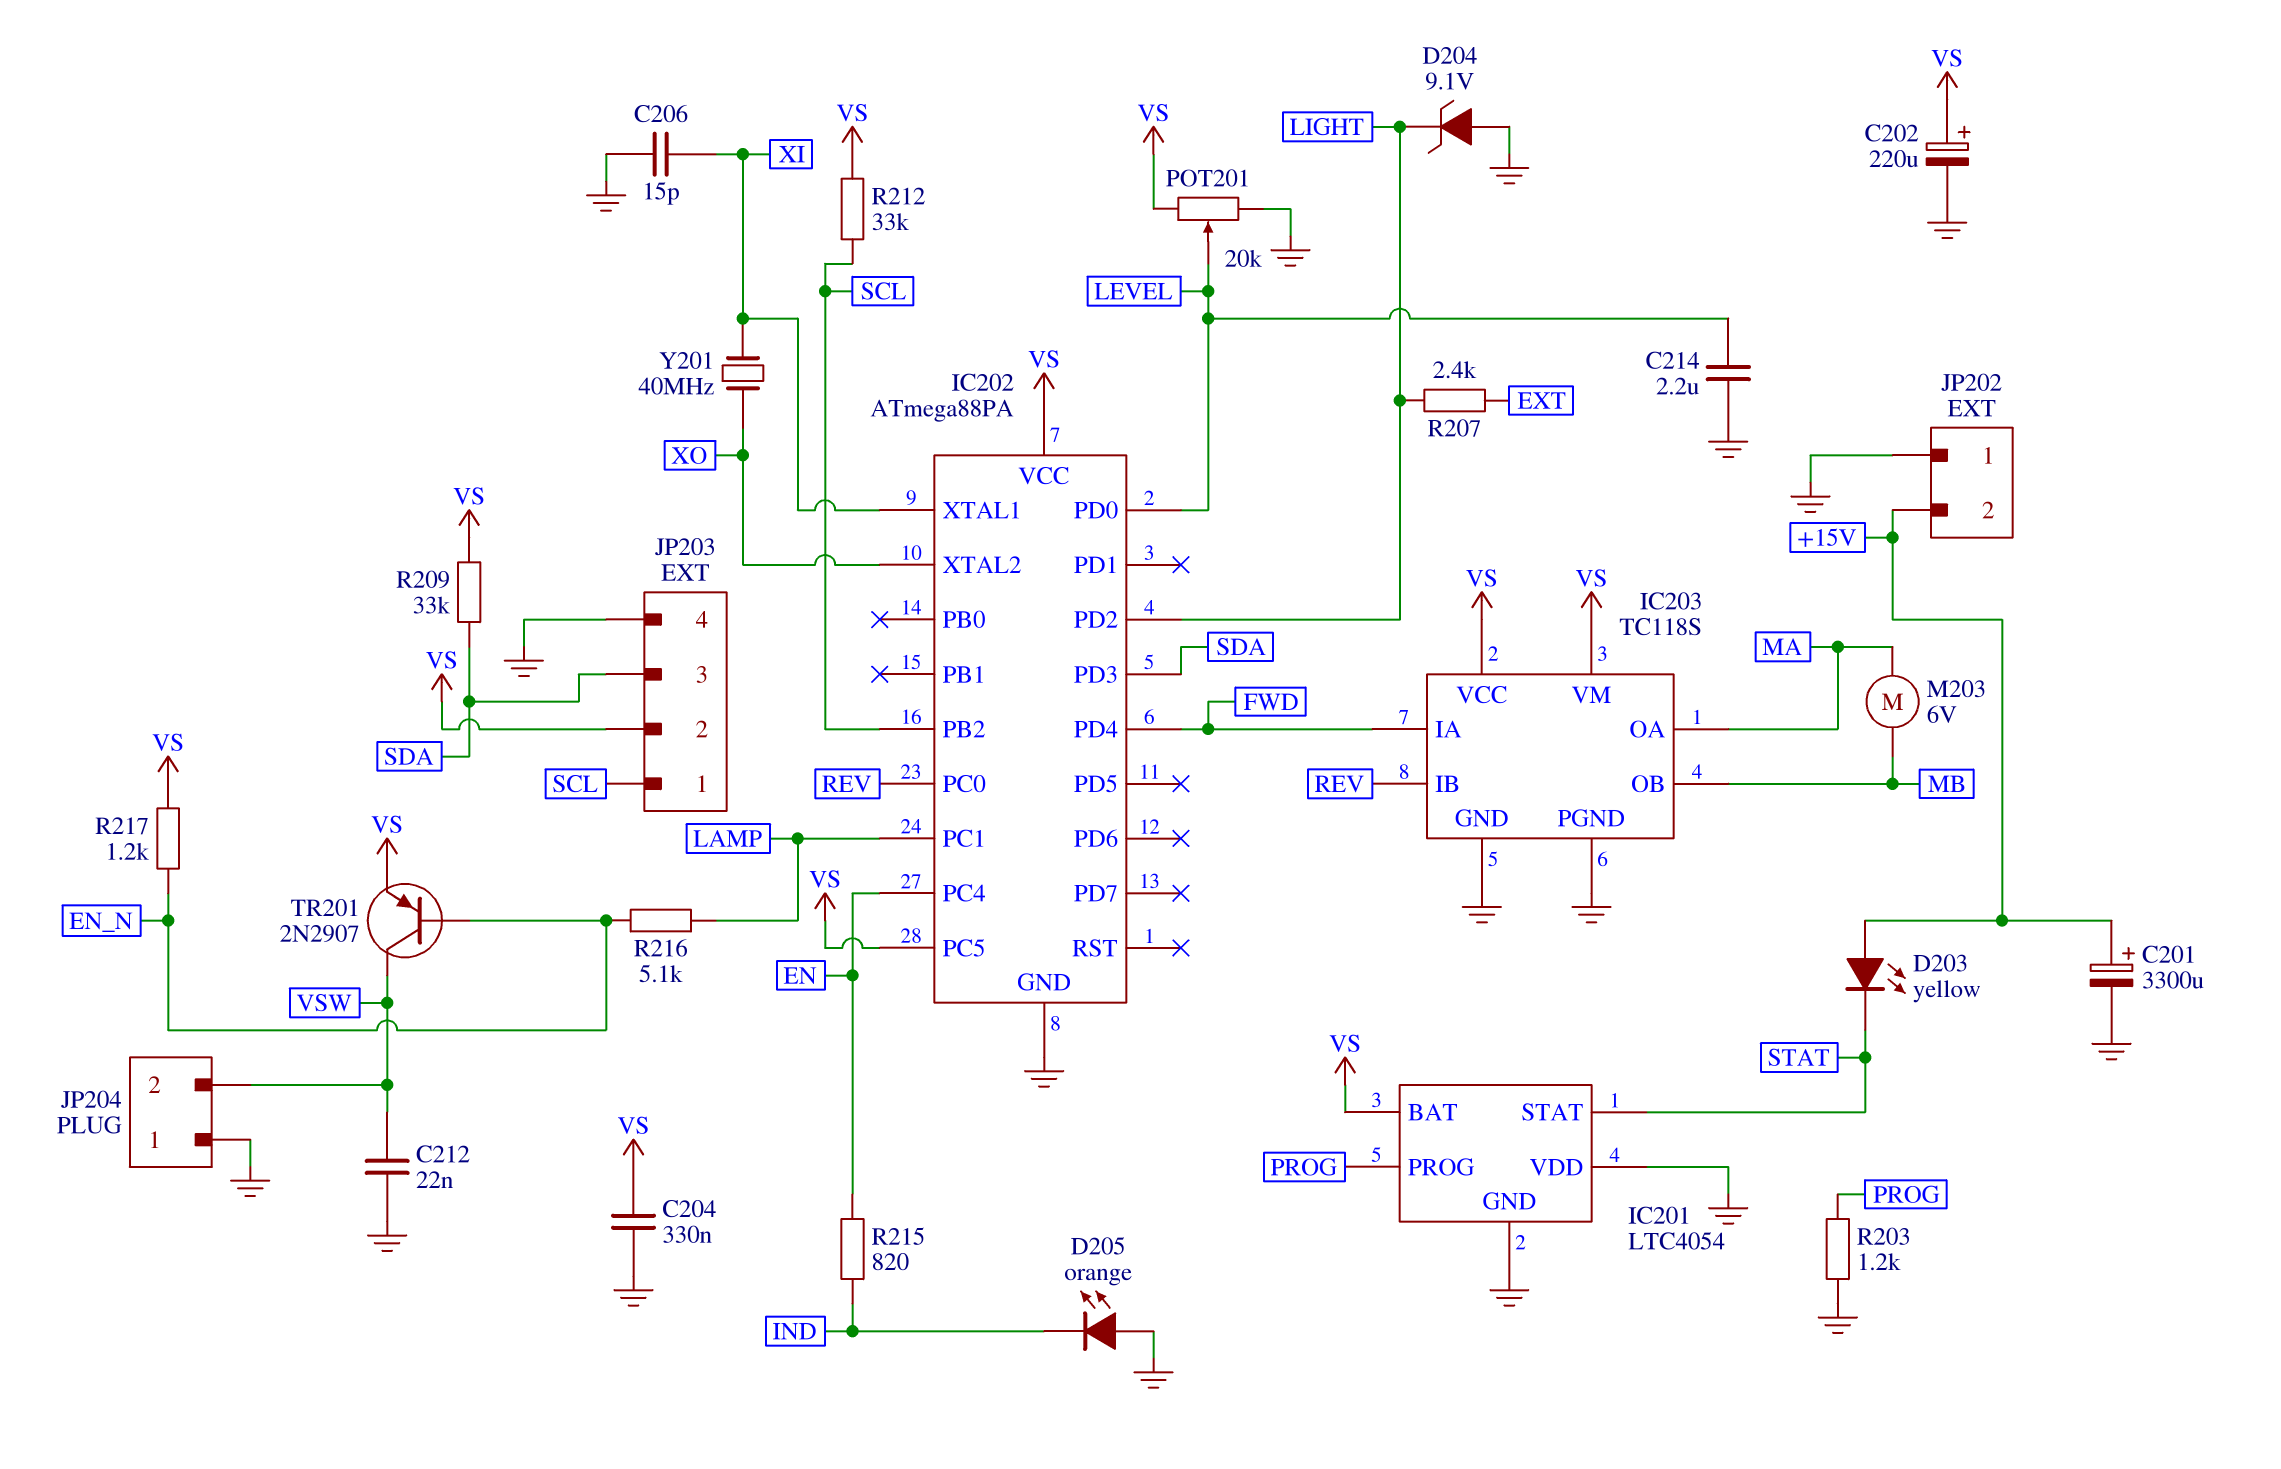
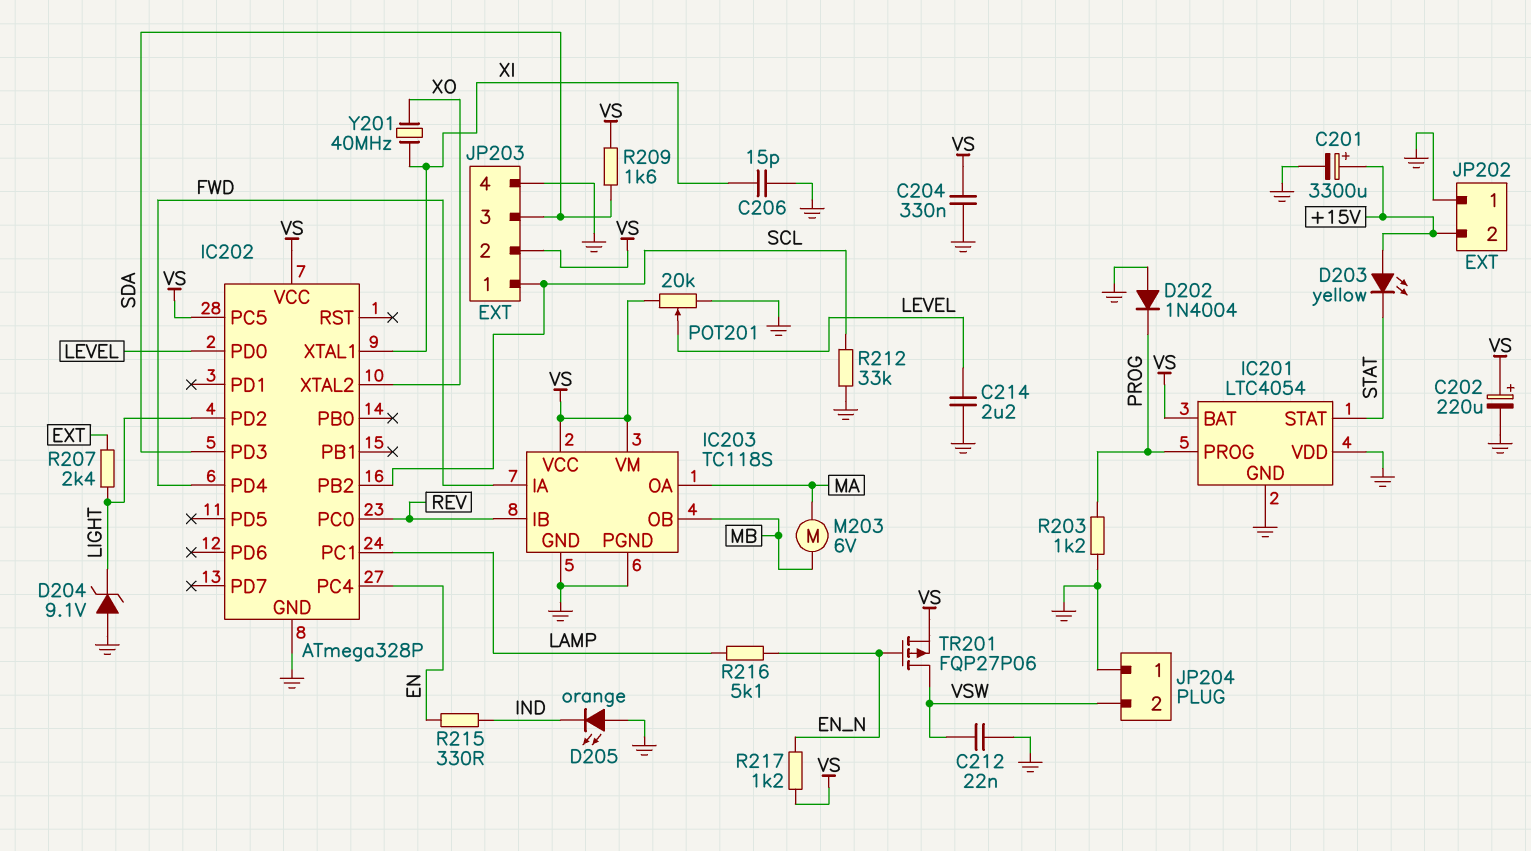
D202: none -> diode 1N4004 (A GND, K PROG)
IC202: ATmega88PA -> ATmega328P
R209: 33k (SDA, VS) -> 1.6k (SDA, VS)
R212: 33k (SCL, VS) -> 33k (GND, SCL)
R215: 820 (EN, IND) -> 330 (EN, IND)
TR201: PNP 2N2907 (B EN_N, C VSW, E VS) -> PMOS FQP27P06 (G EN_N, D VSW, S VS)

